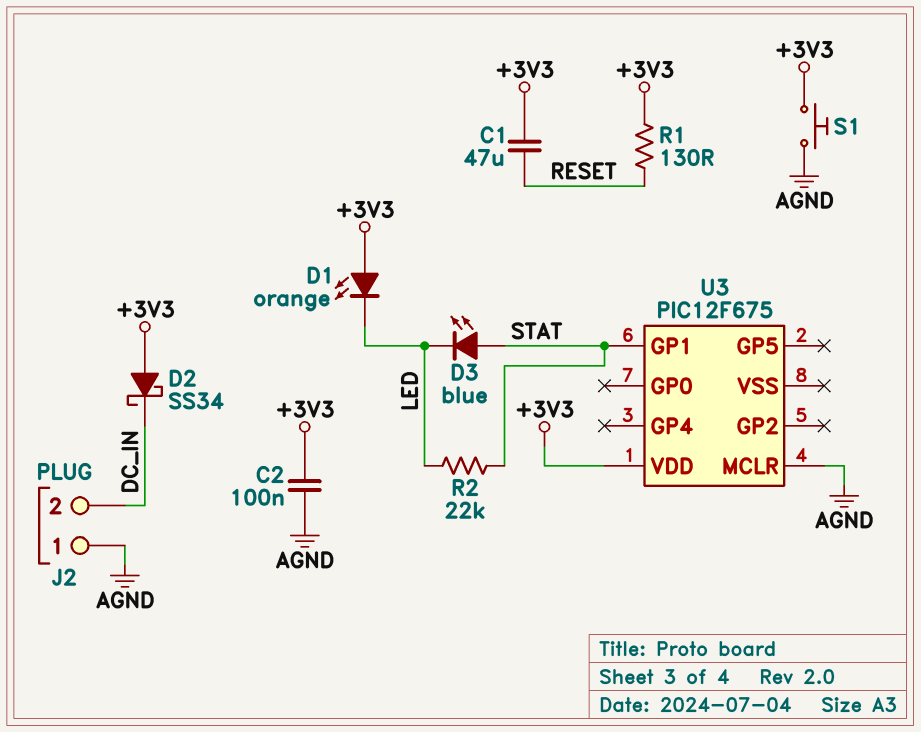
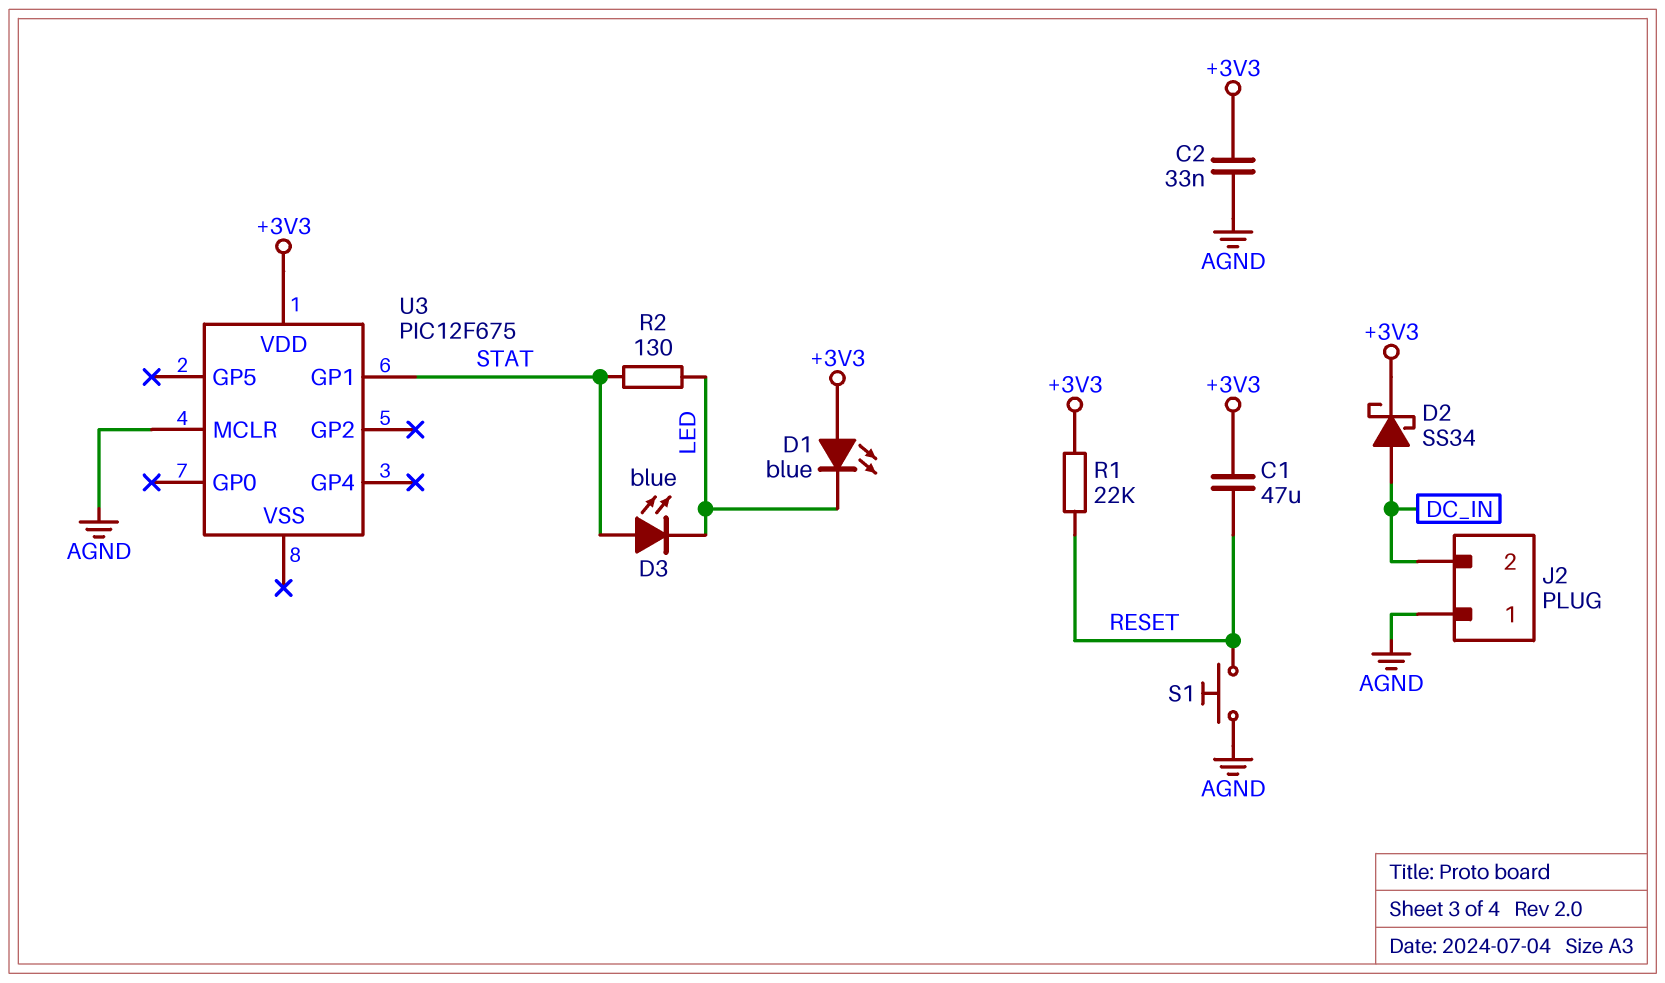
C2: 100nF (+3V3, AGND) -> 33nF (+3V3, AGND)
D1: LED orange (A +3V3, K LED) -> LED blue (A +3V3, K LED)
D2: schottky SS34 (A +3V3, K DC_IN) -> schottky SS34 (A DC_IN, K +3V3)
R1: 130 (+3V3, RESET) -> 22k (+3V3, RESET)
R2: 22k (LED, STAT) -> 130 (LED, STAT)
S1: button (+3V3, AGND) -> button (AGND, RESET)

